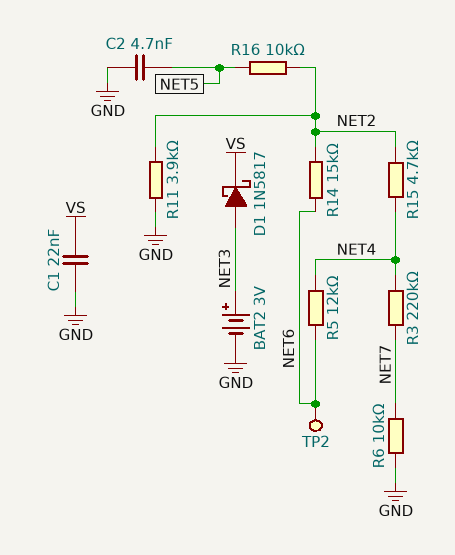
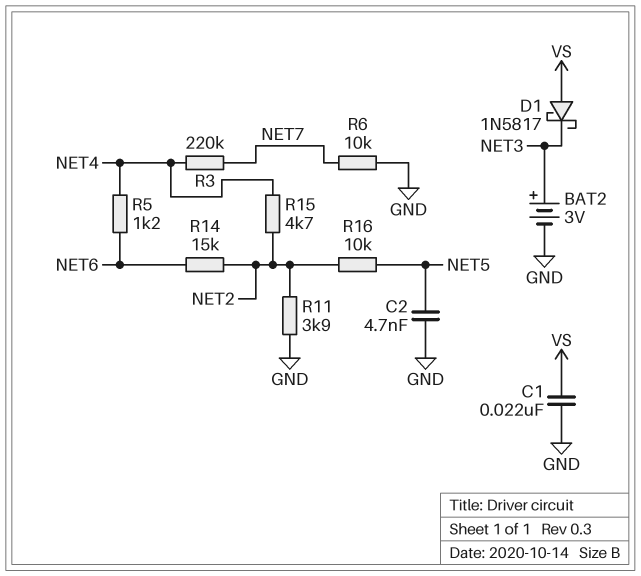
D1: schottky 1N5817 (A NET3, K VS) -> schottky 1N5817 (A VS, K NET3)
R5: 12k (NET4, NET6) -> 1.2k (NET4, NET6)
TP2: test point (NET6) -> none

